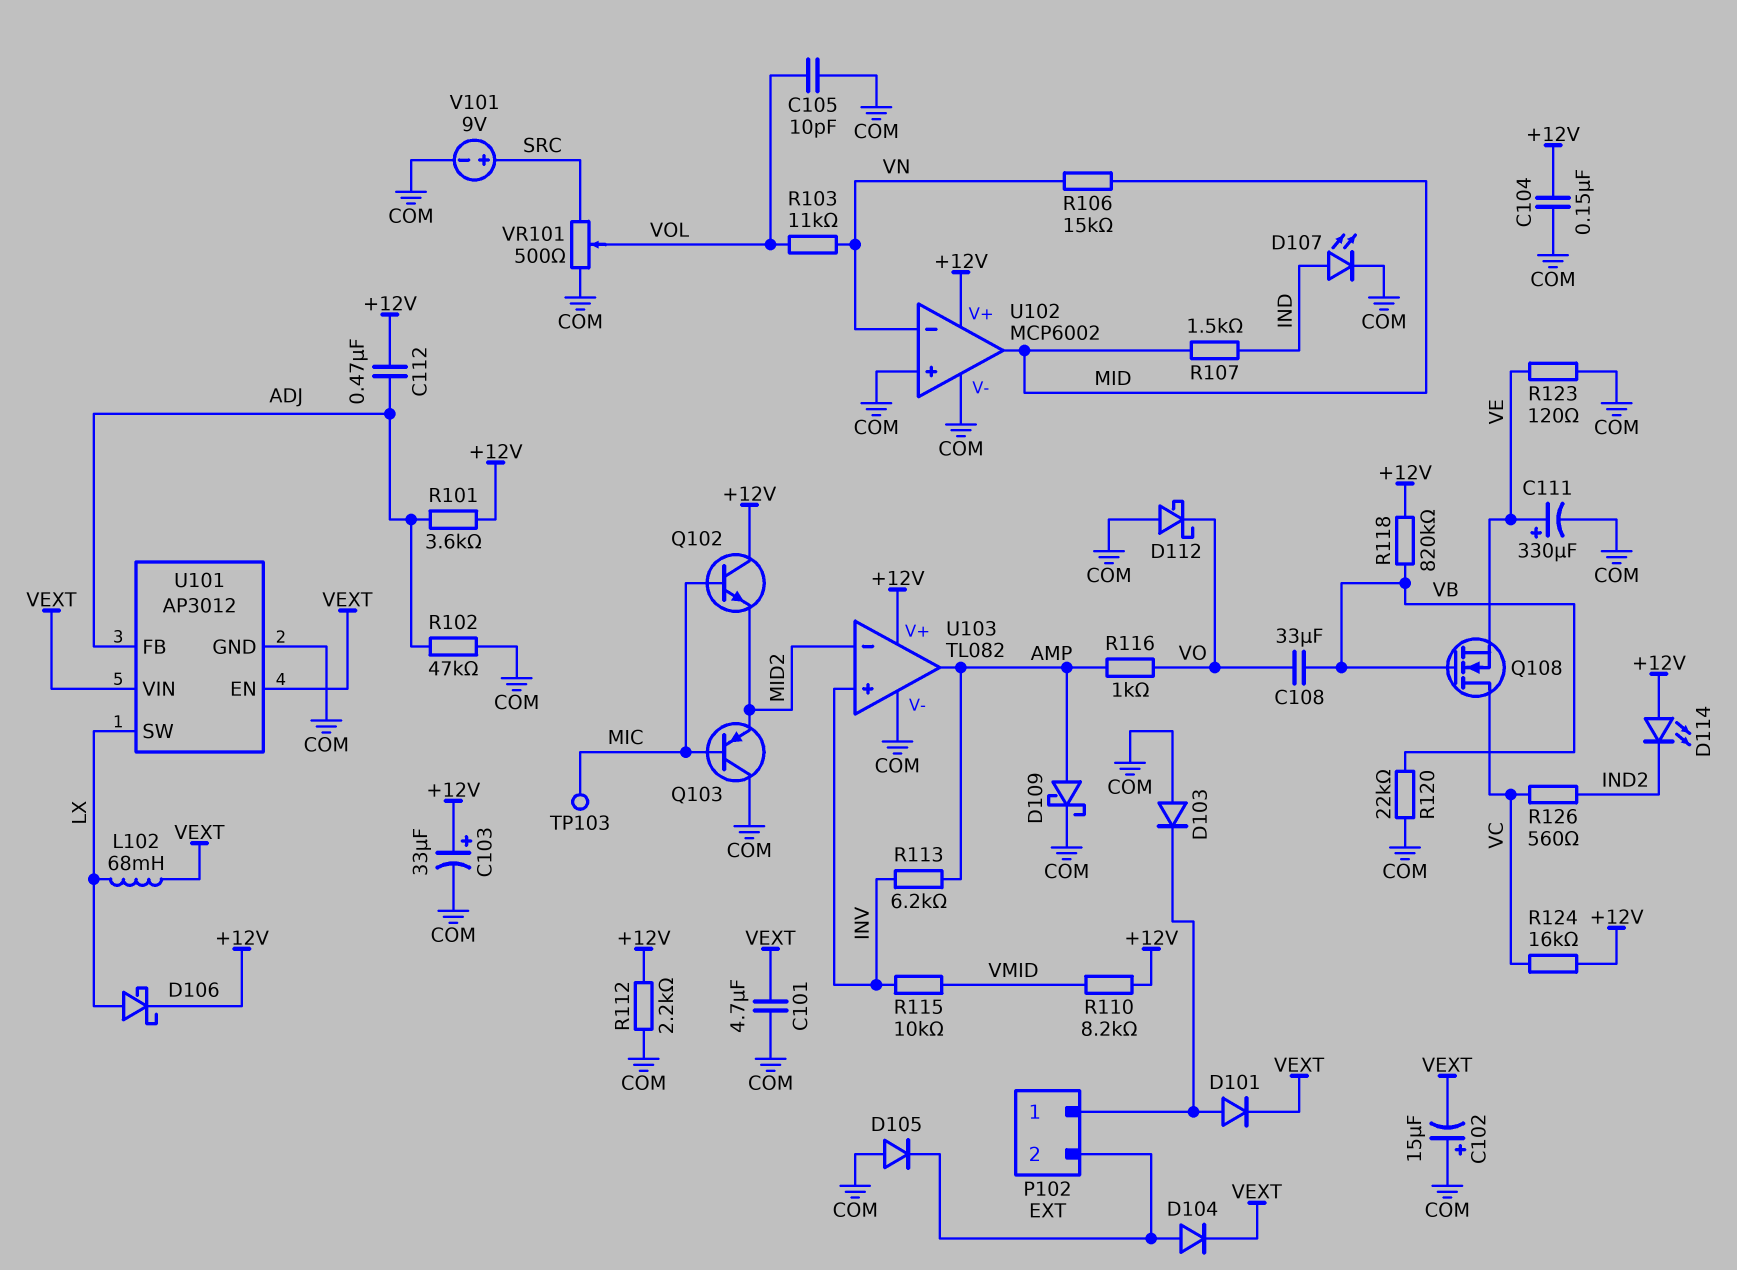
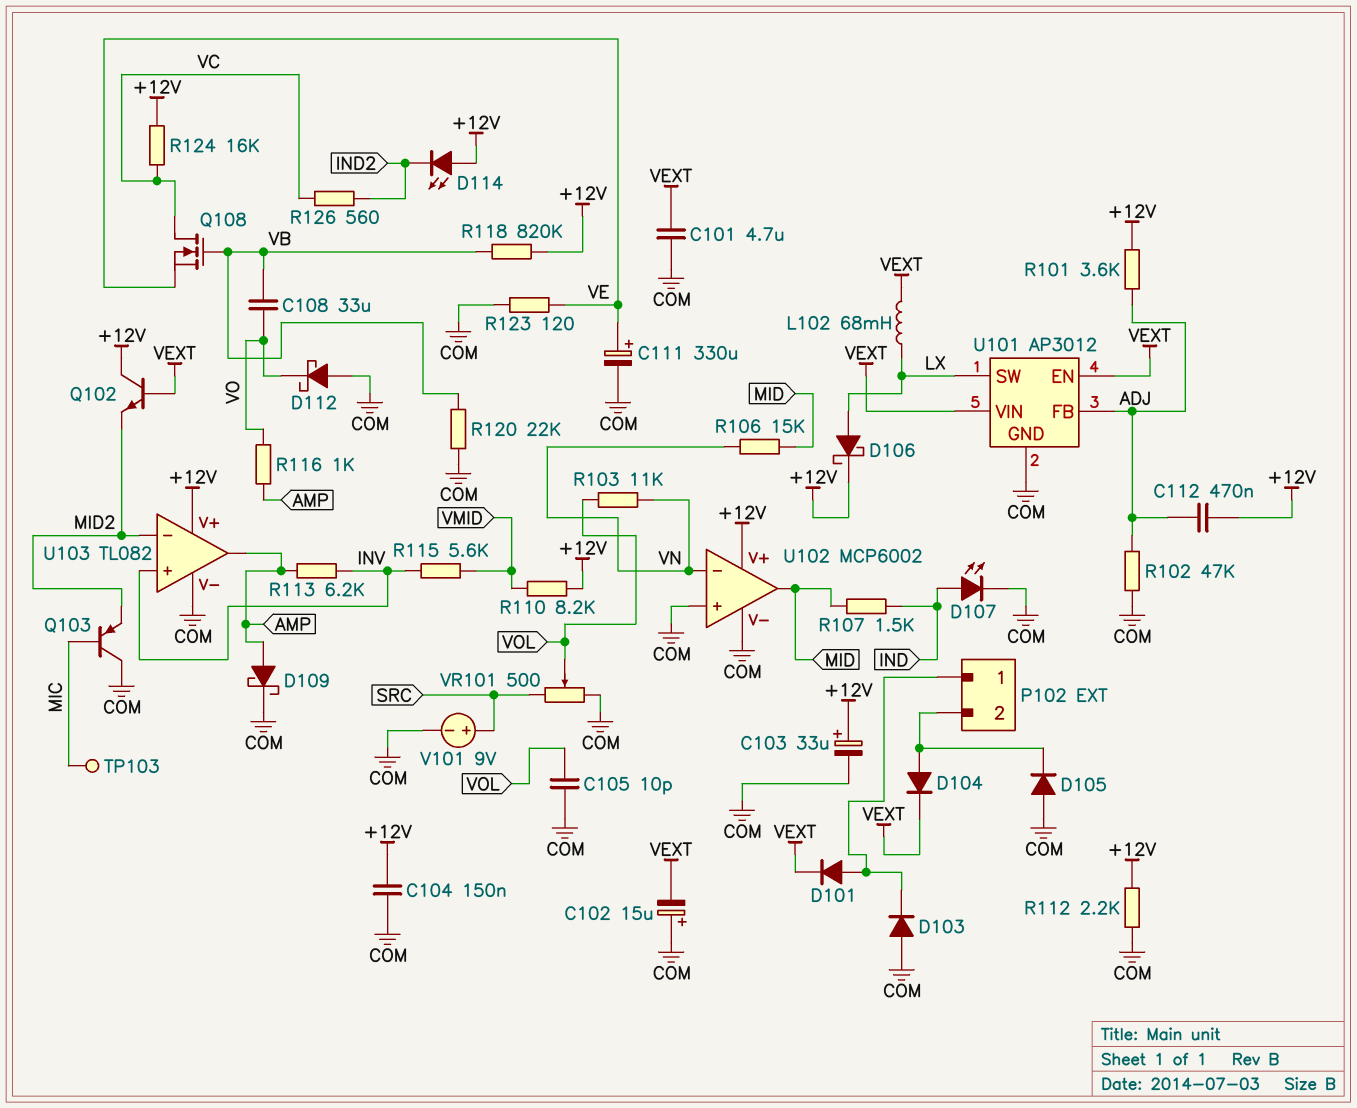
Q102: NPN (B MIC, C +12V, E MID2) -> NPN (B VEXT, C +12V, E MID2)
R115: 10k (INV, VMID) -> 5.6k (INV, VMID)

